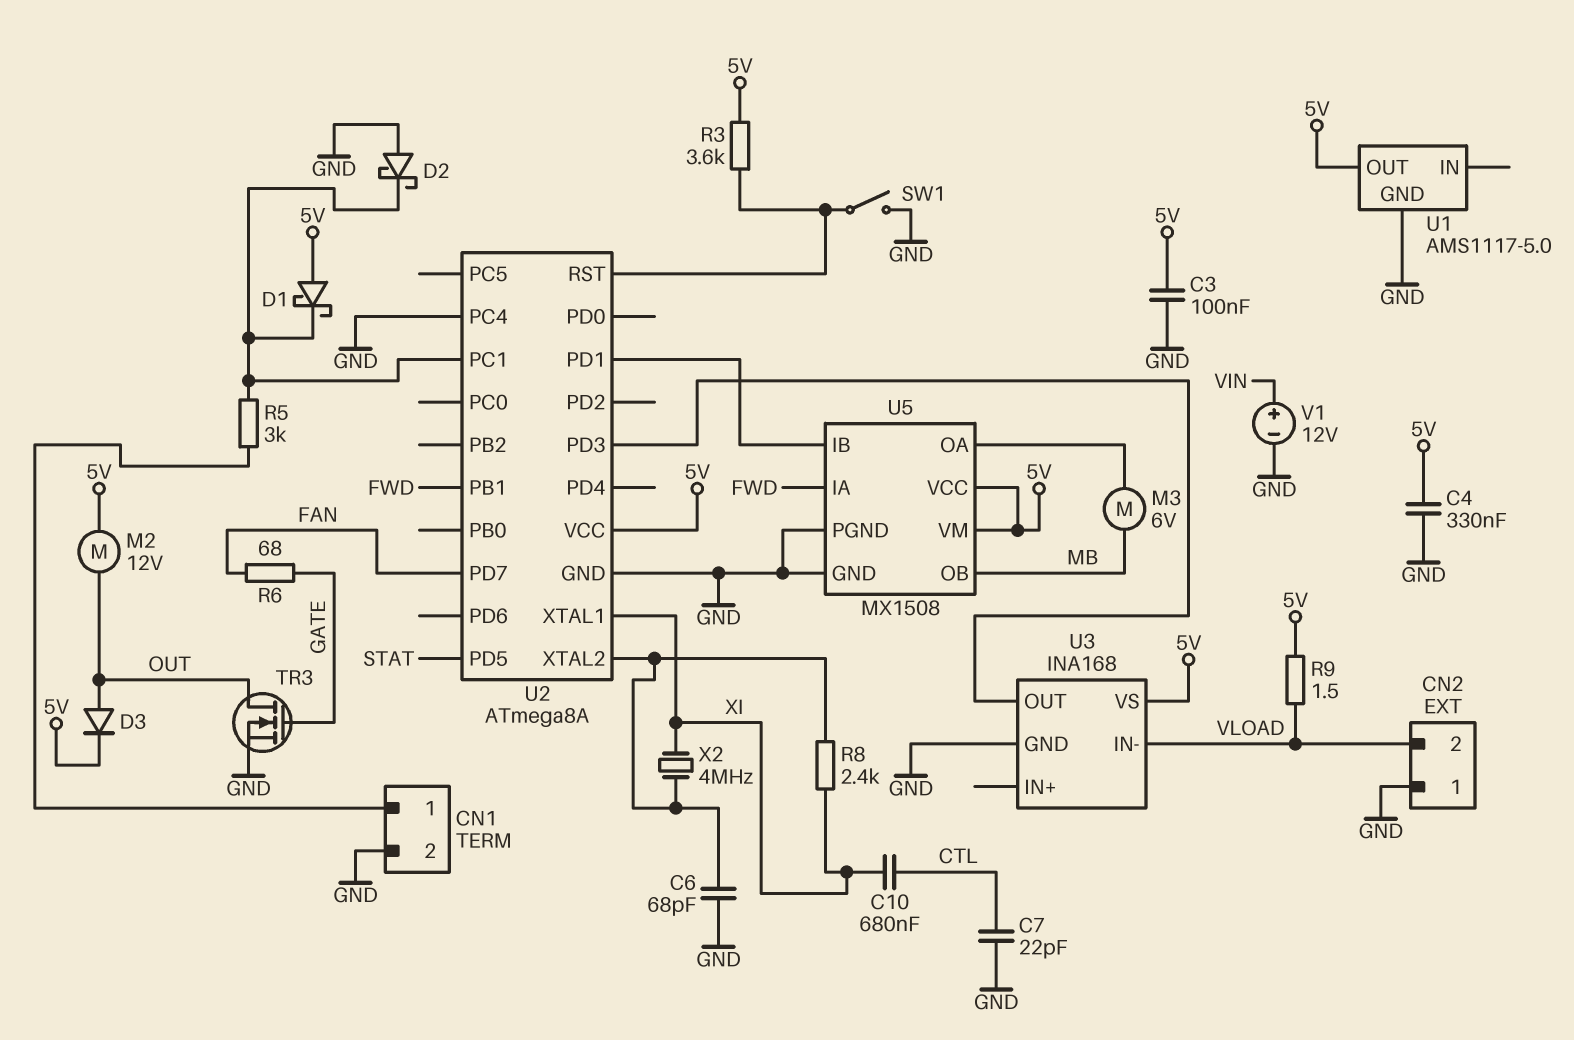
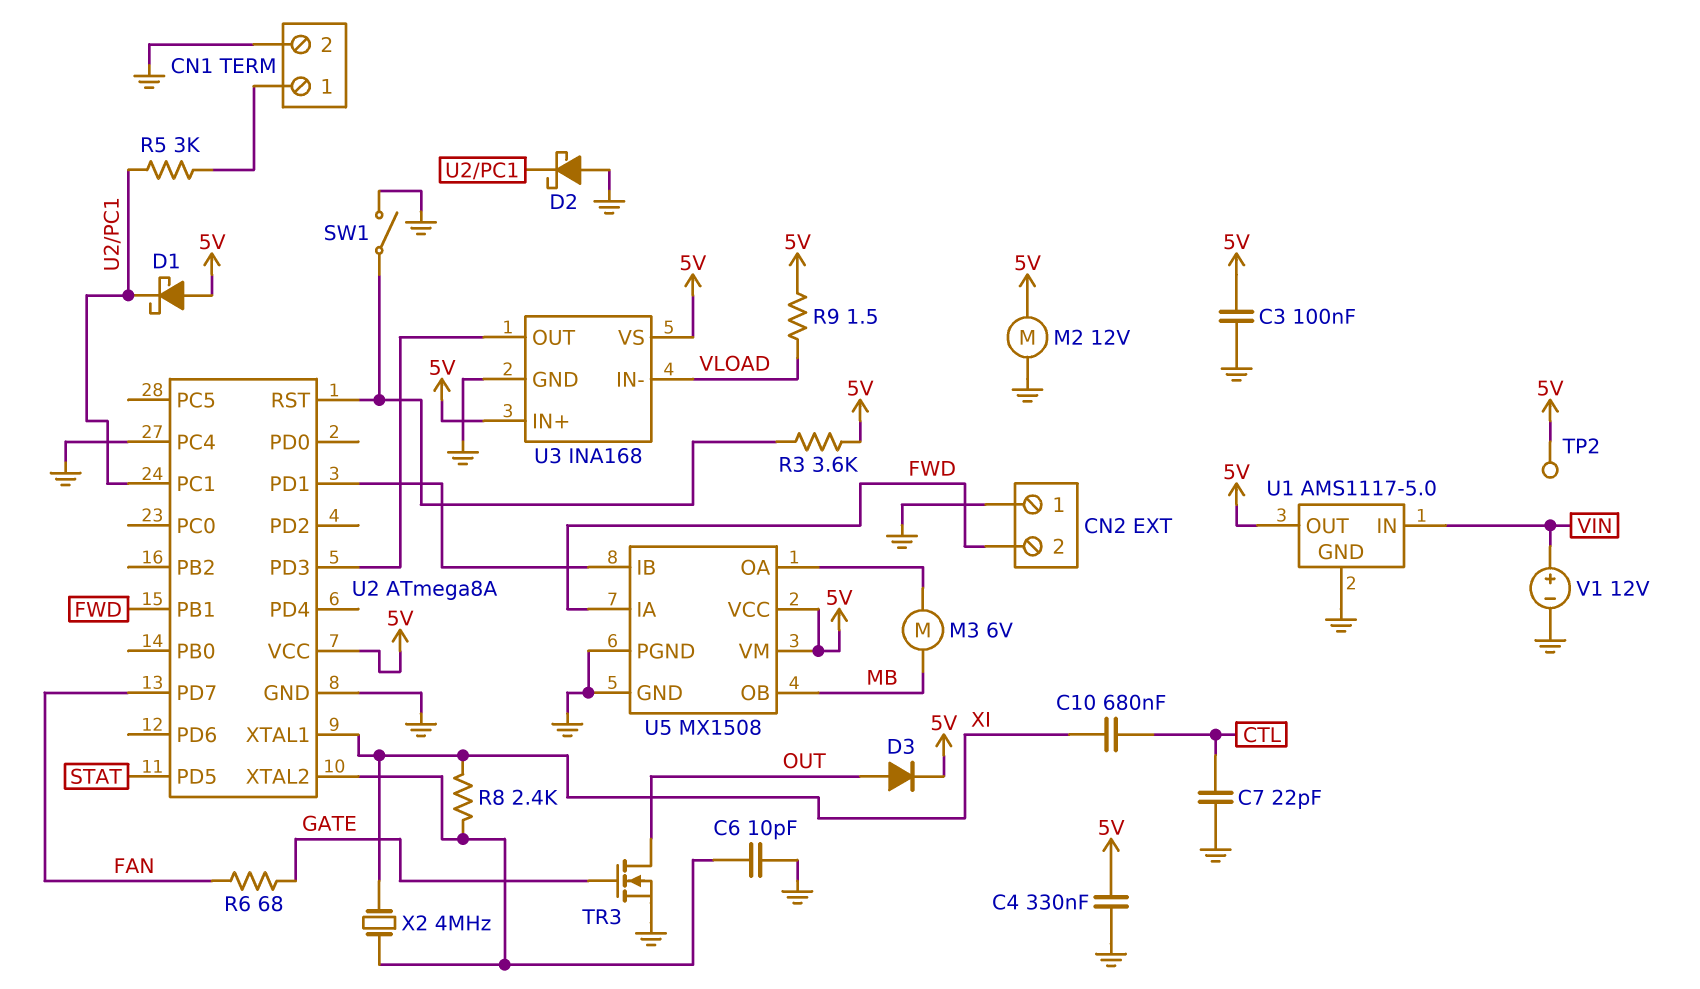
C6: 68pF (GND, U2/XTAL2) -> 10pF (GND, U2/XTAL2)
CN2 pin 2: VLOAD -> FWD
M2: motor 12V (5V, OUT) -> motor 12V (5V, GND)
TP2: none -> test point (5V)
U1 pin IN: none -> VIN
U3 pin IN+: none -> 5V

